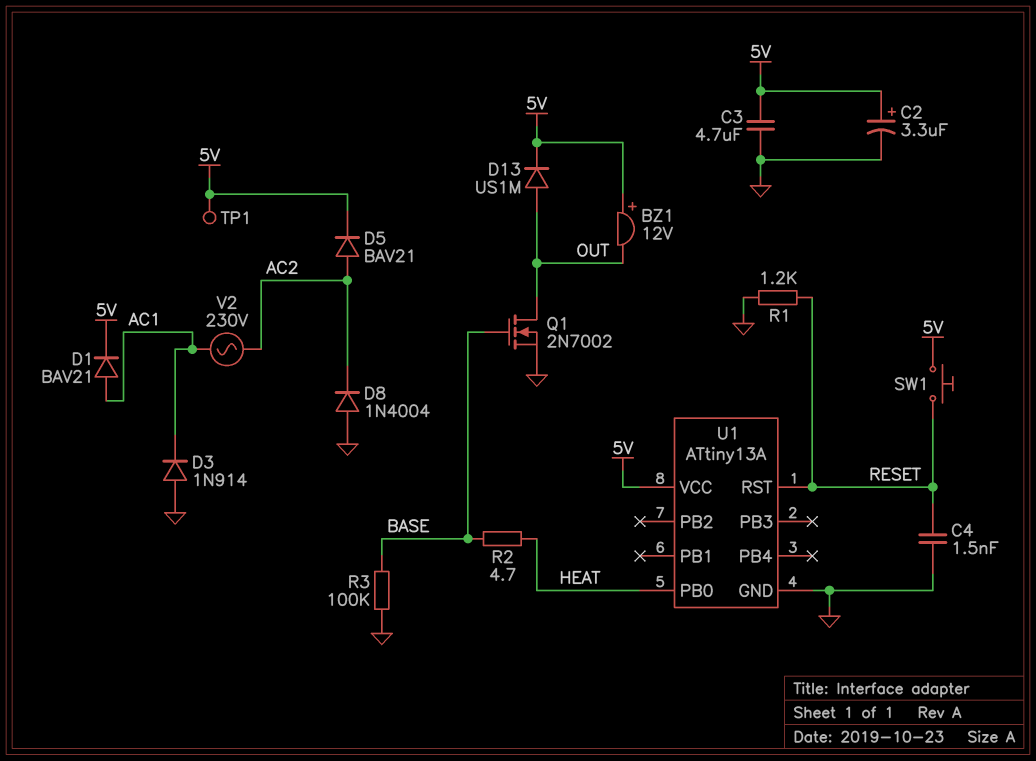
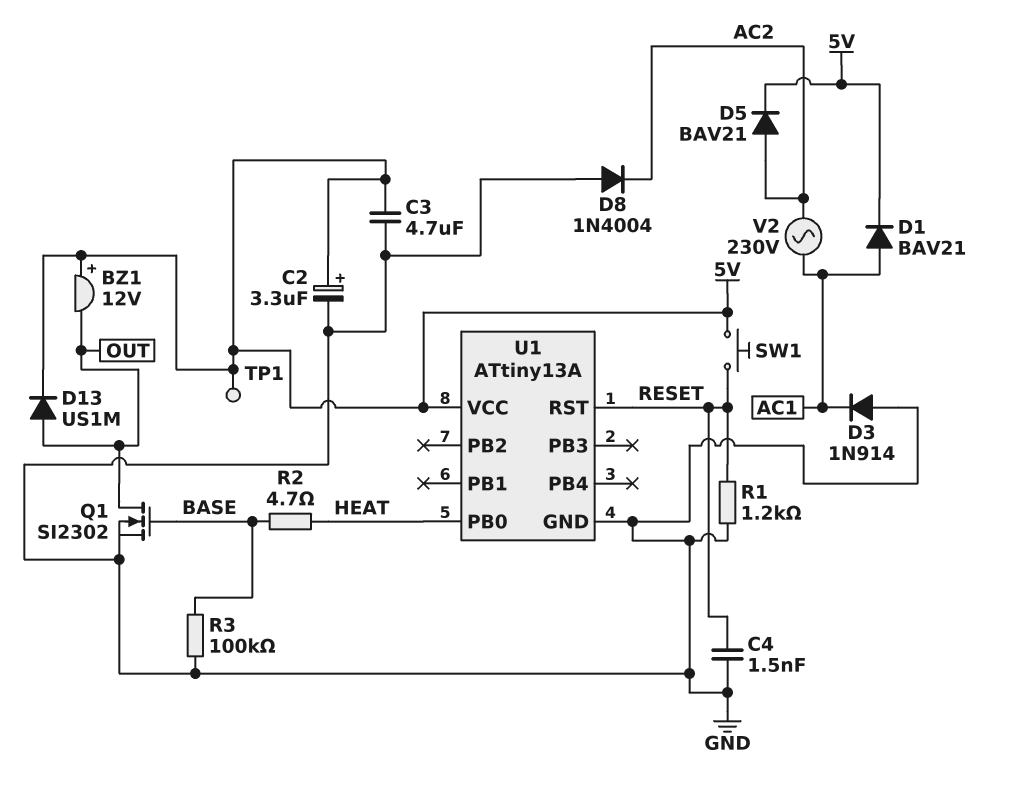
Q1: NMOS 2N7002 (G BASE, D OUT, S GND) -> NMOS SI2302 (G BASE, D OUT, S GND)

